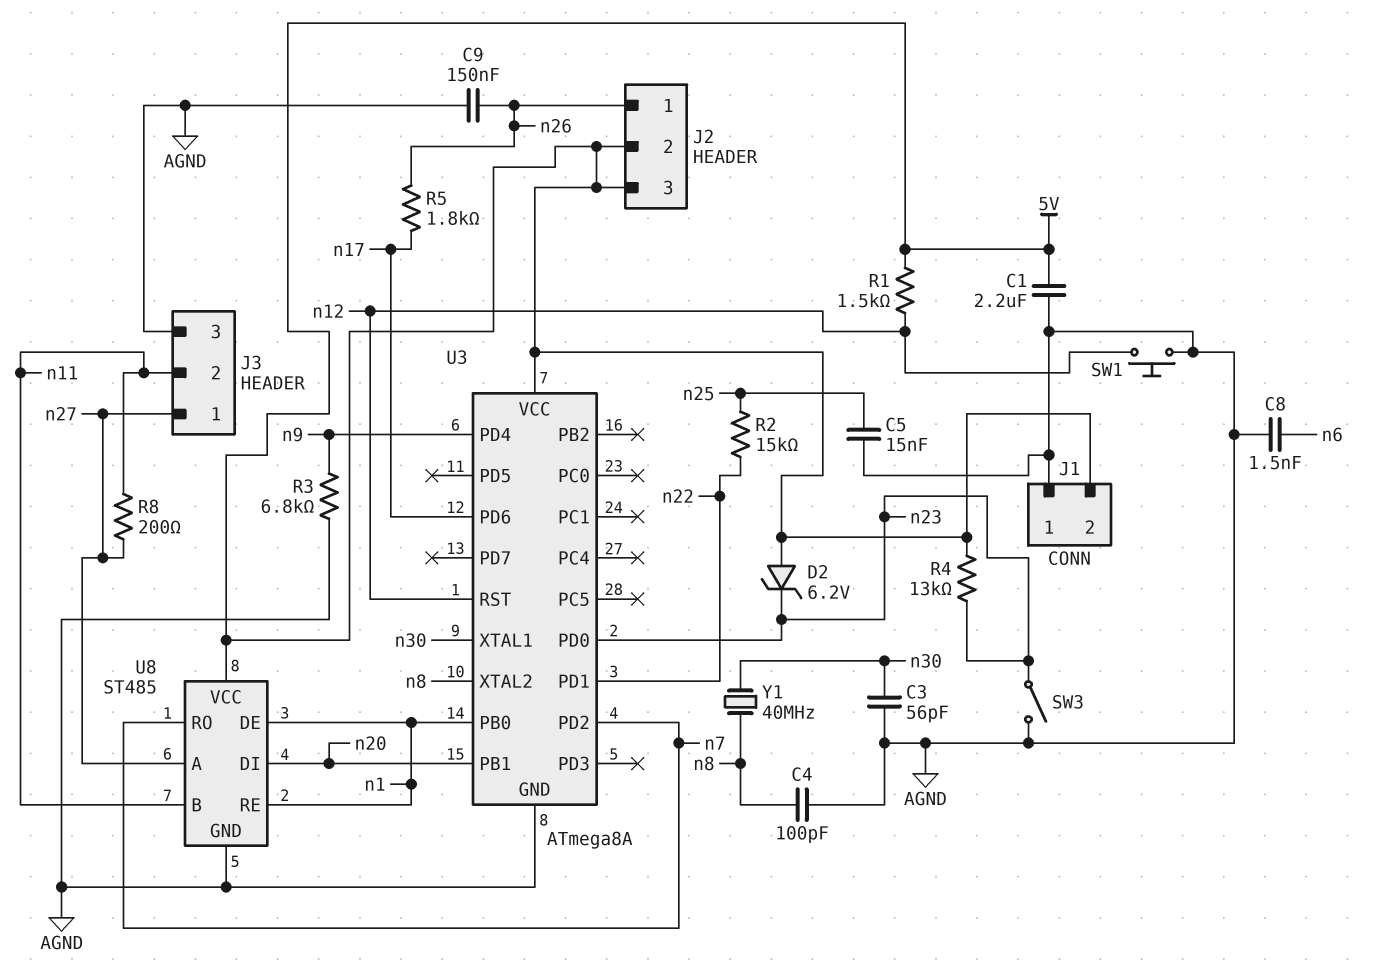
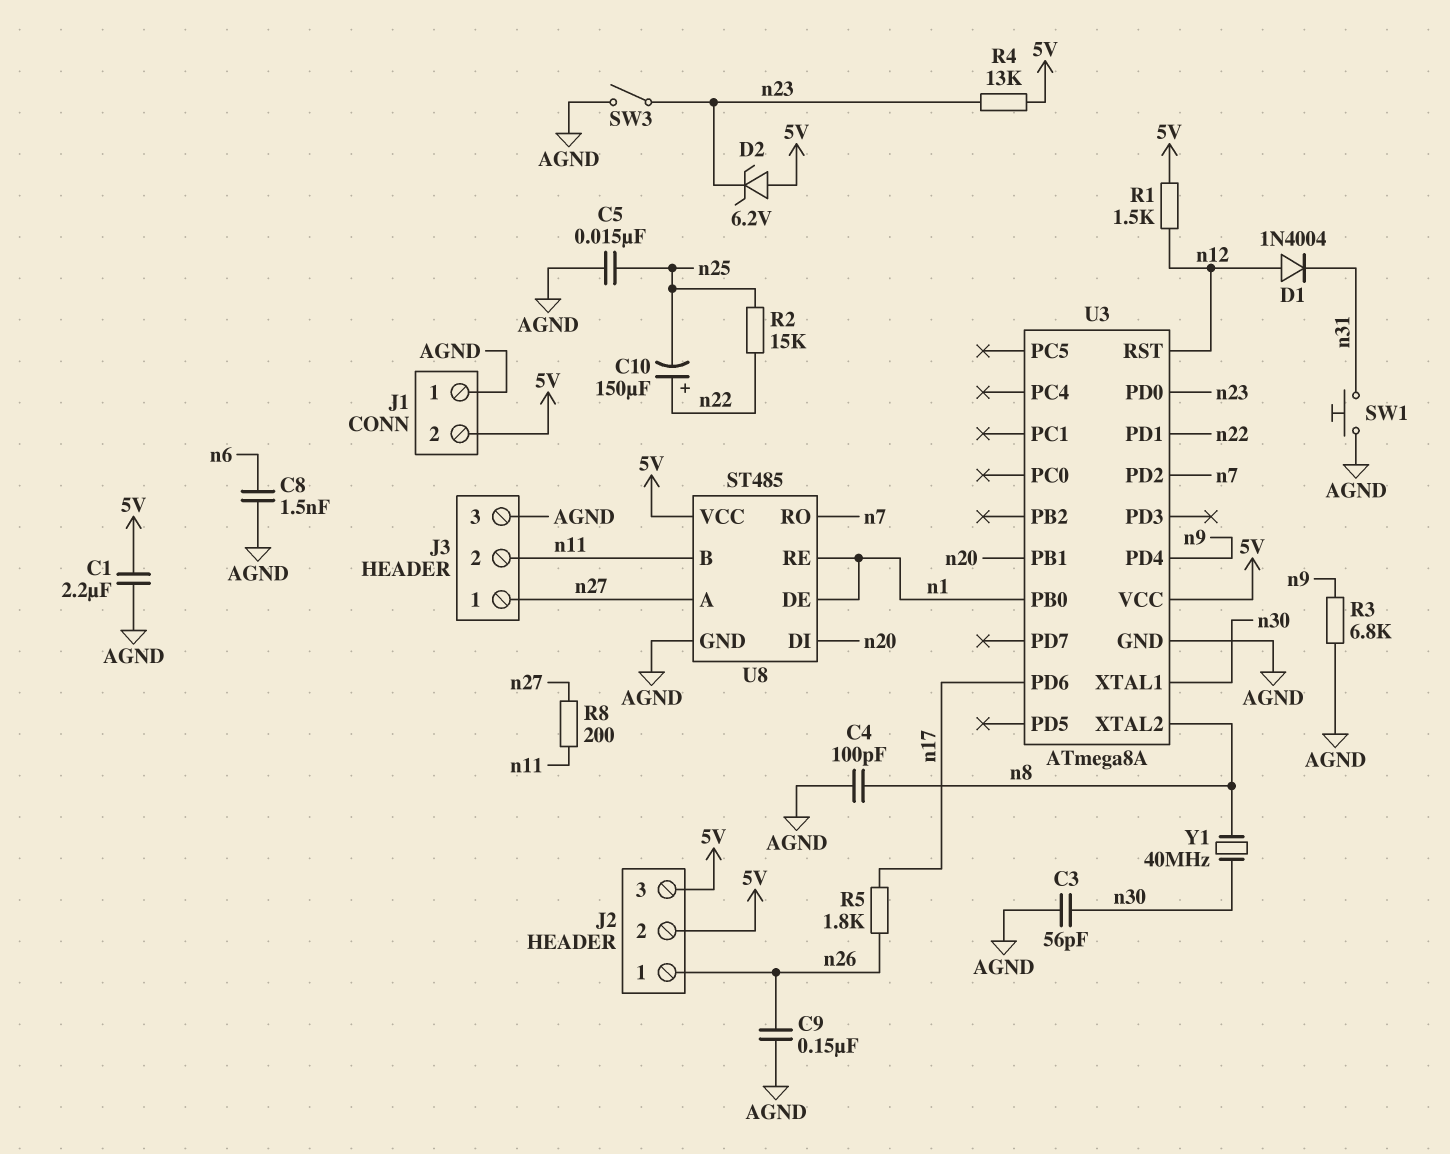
C10: none -> 150uF (plus n22, minus n25)
D1: none -> diode 1N4004 (A n12, K n31)
SW1: button (AGND, n12) -> button (AGND, n31)

